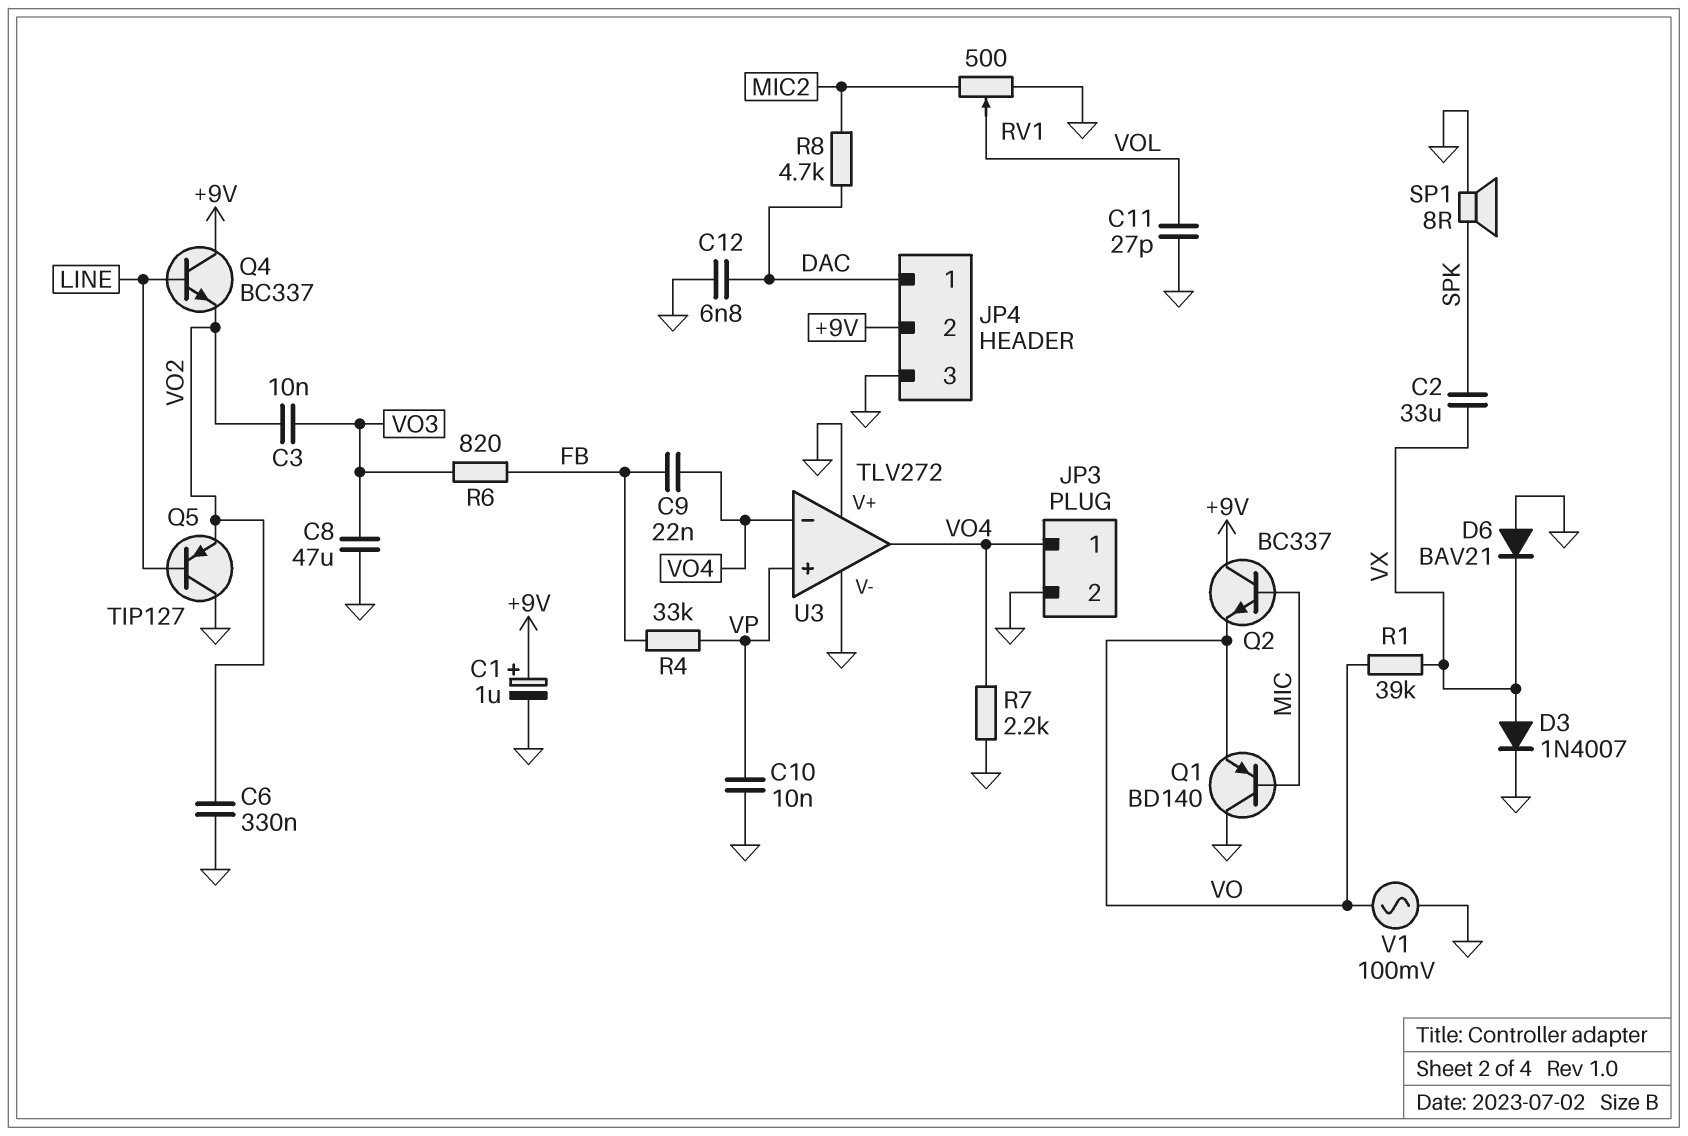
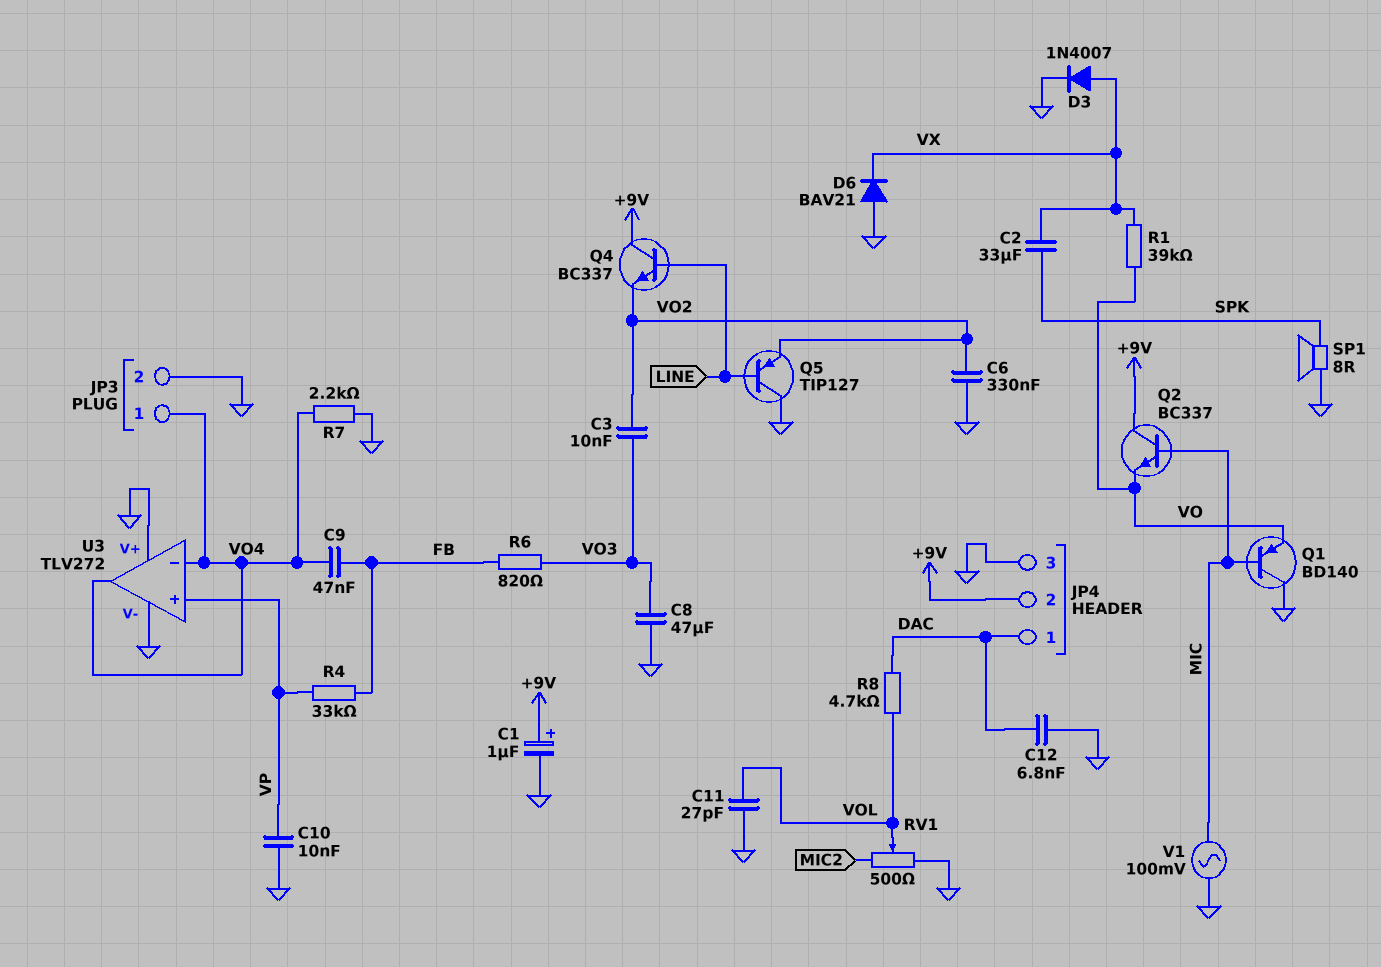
C9: 22nF (FB, VO4) -> 47nF (FB, VO4)
R8: 4.7k (DAC, MIC2) -> 4.7k (DAC, VOL)
V1: AC 100mV (GND, VO) -> AC 100mV (GND, MIC)

